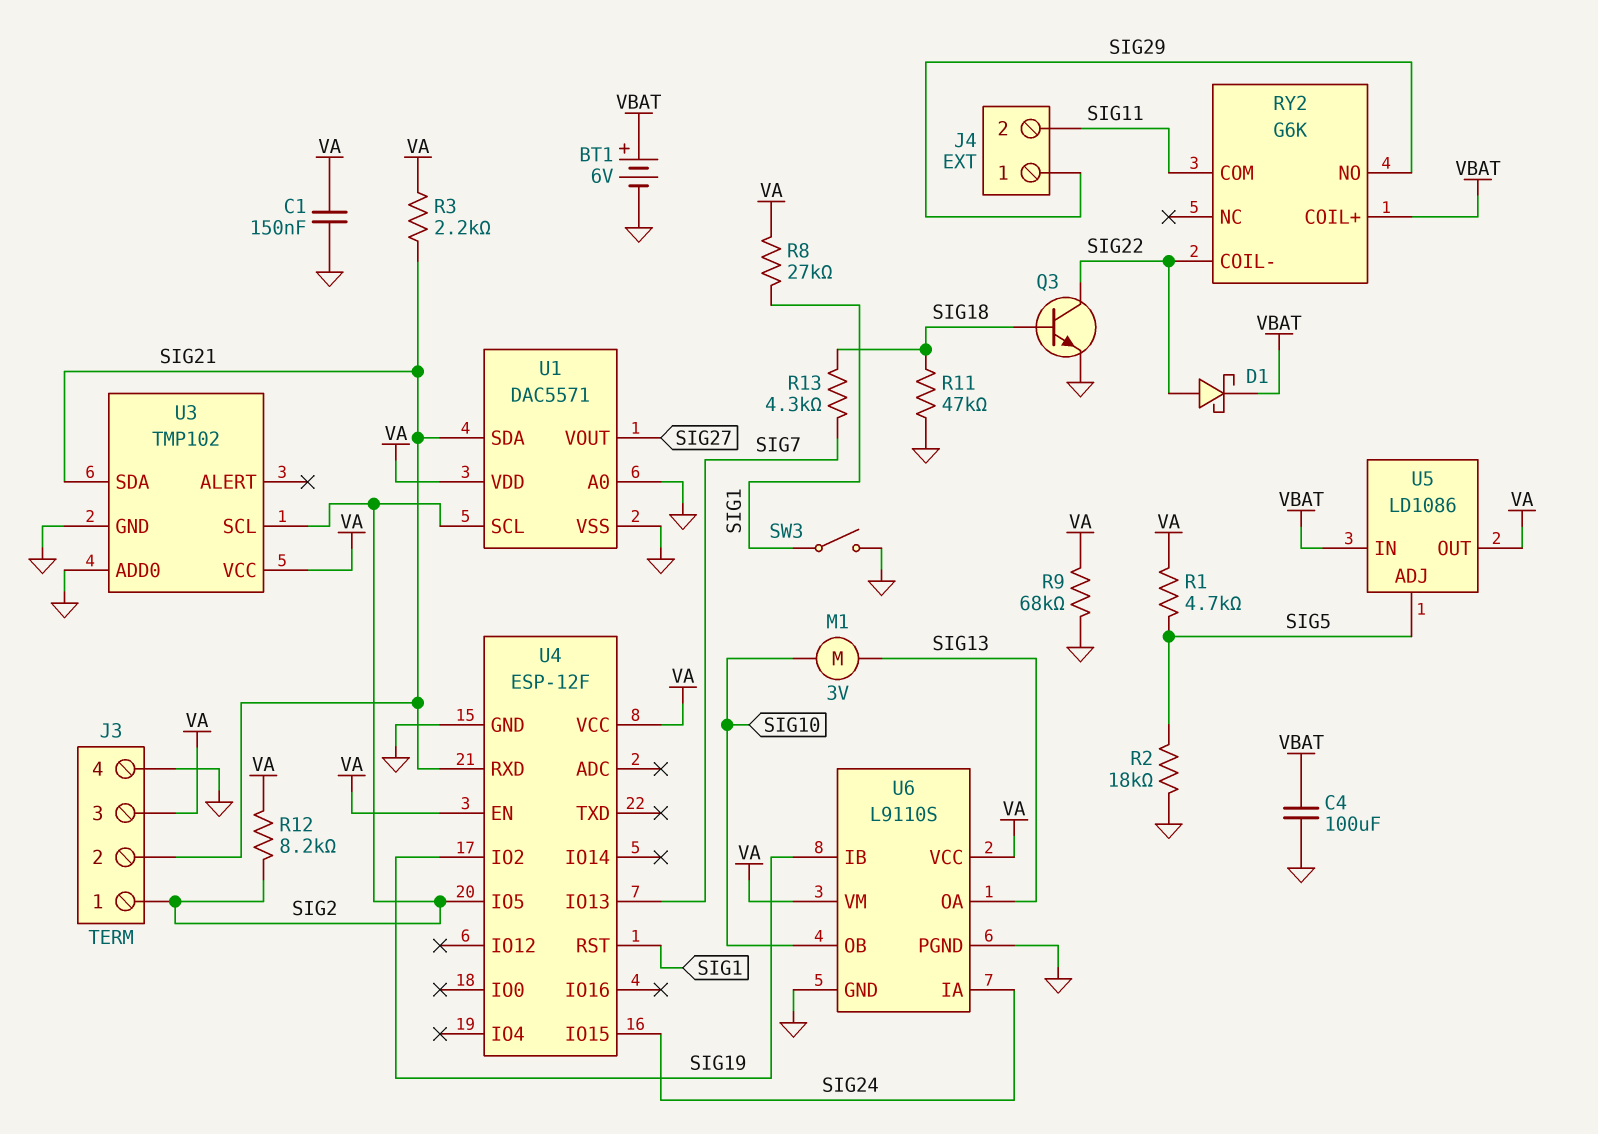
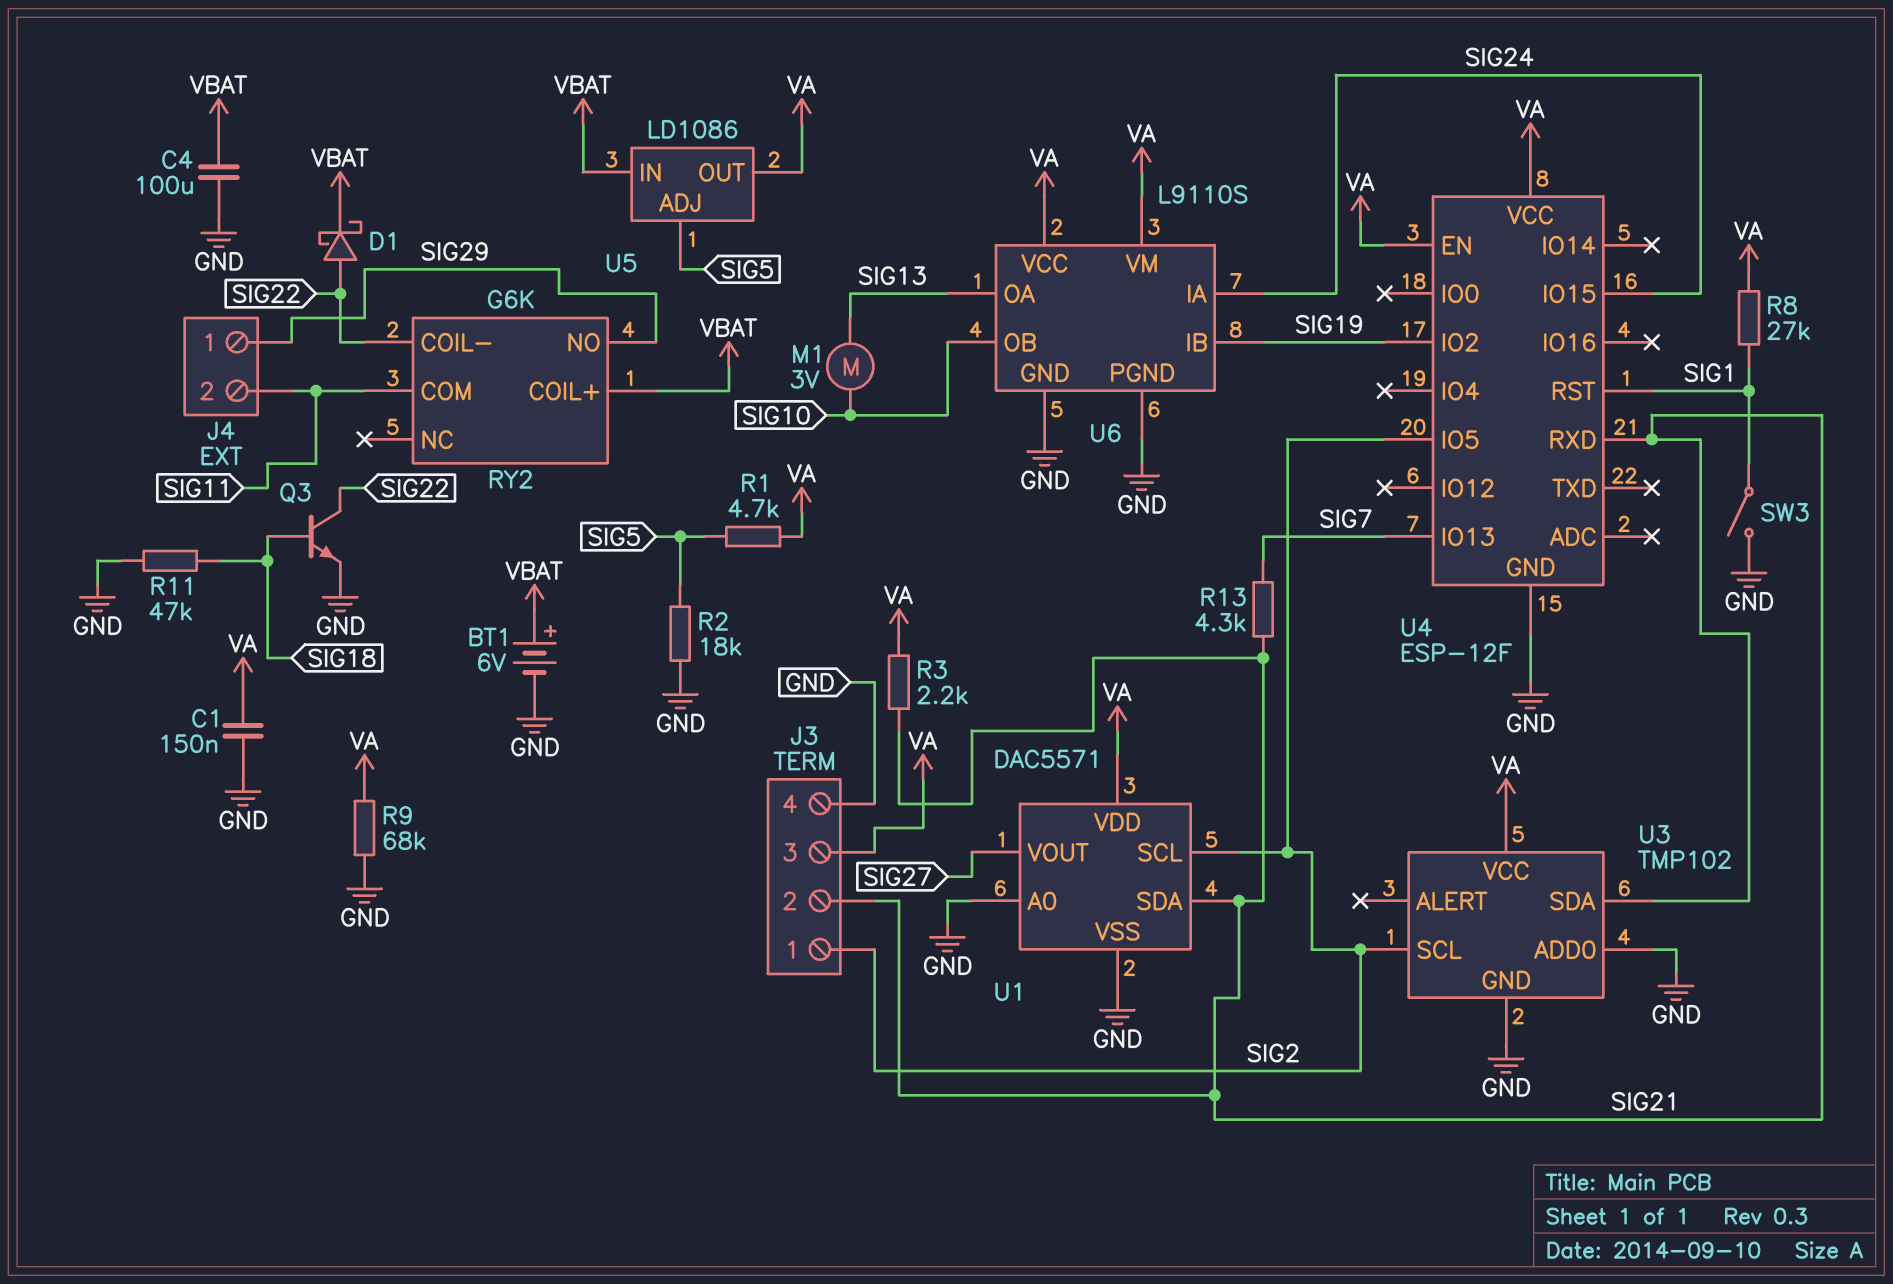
R12: 8.2k (SIG2, VA) -> none
R13: 4.3k (SIG7, SIG18) -> 4.3k (SIG7, SIG21)

